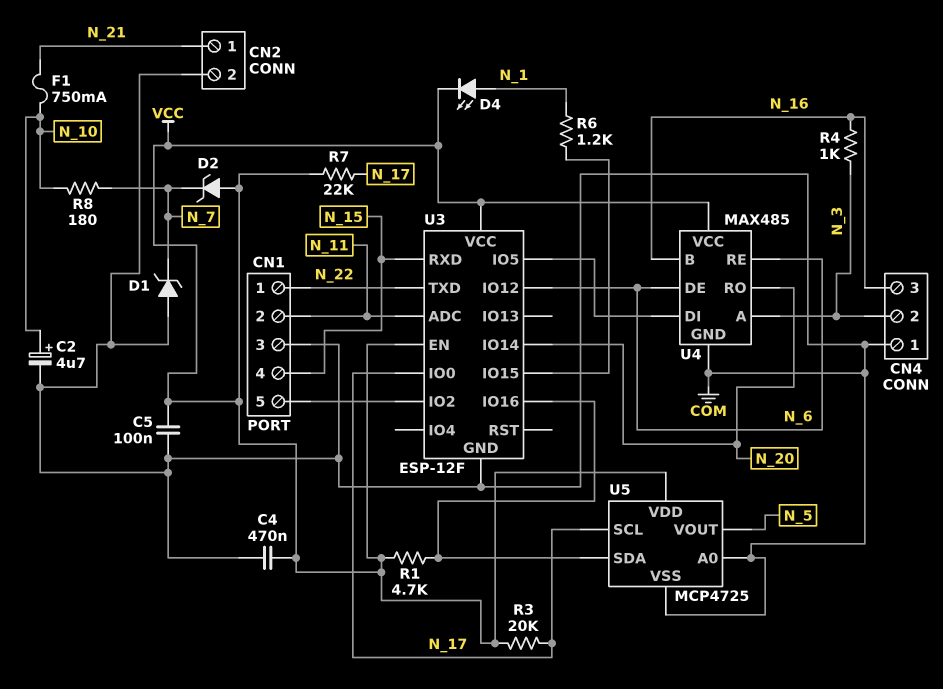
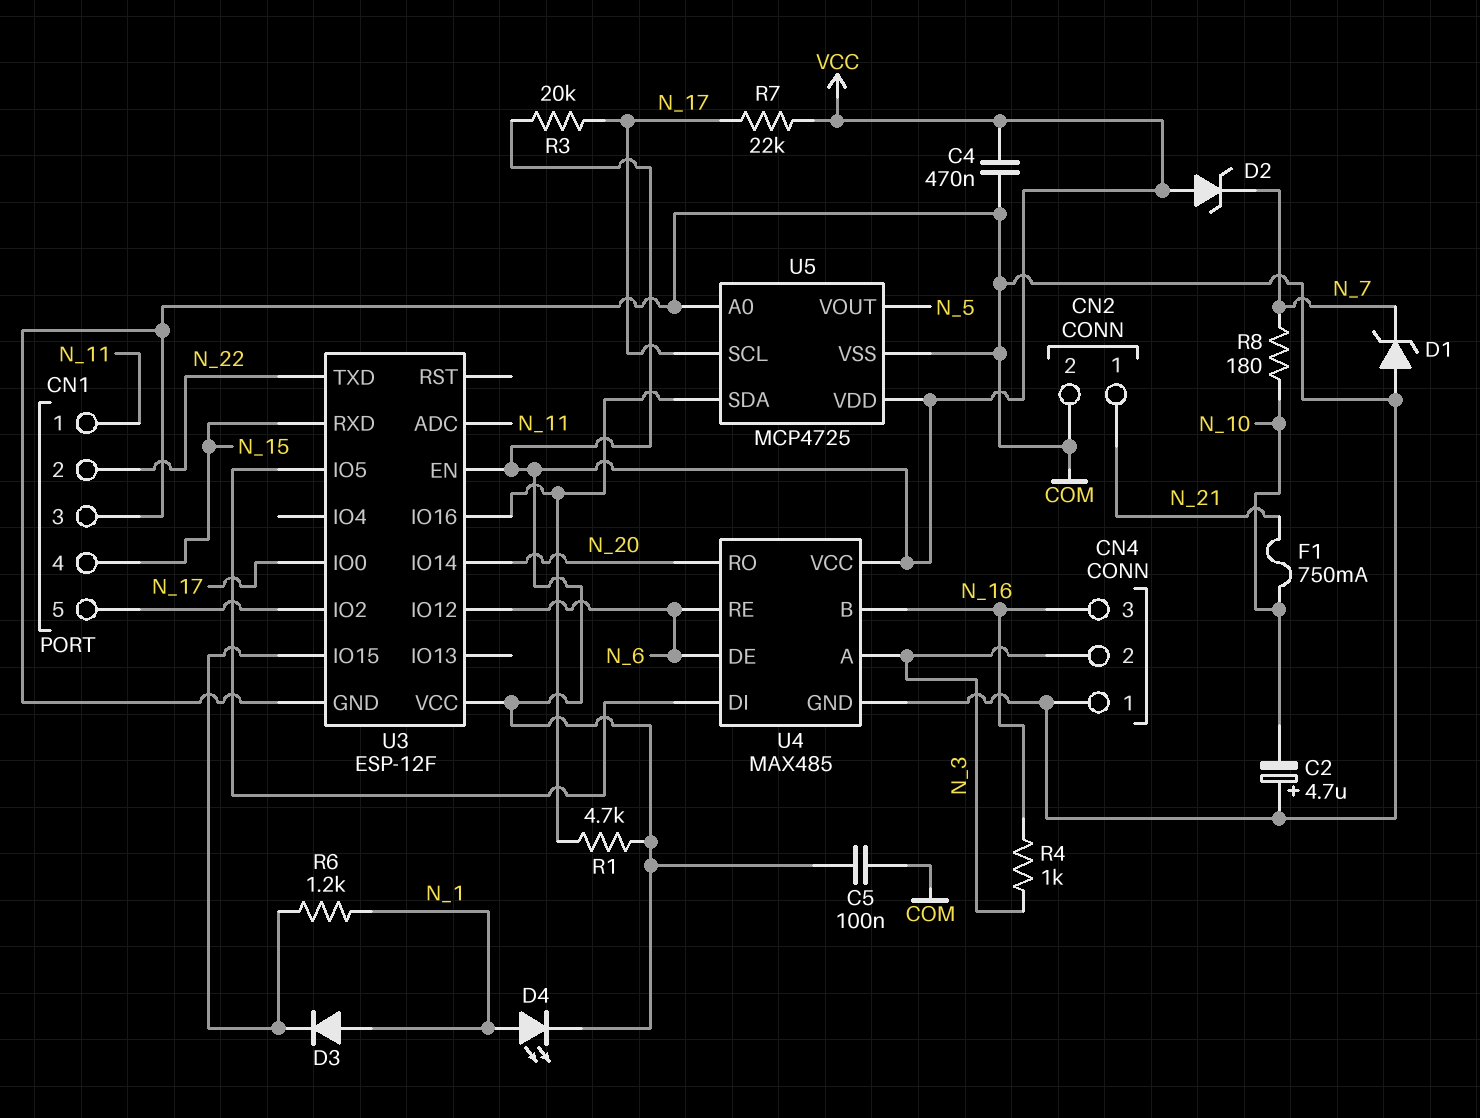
C2: 4.7uF (plus N_10, minus COM) -> 4.7uF (plus COM, minus N_10)
CN1 pin 1: N_22 -> N_11
CN1 pin 2: N_11 -> N_22
D3: none -> diode (A N_1, K U3/IO15)

